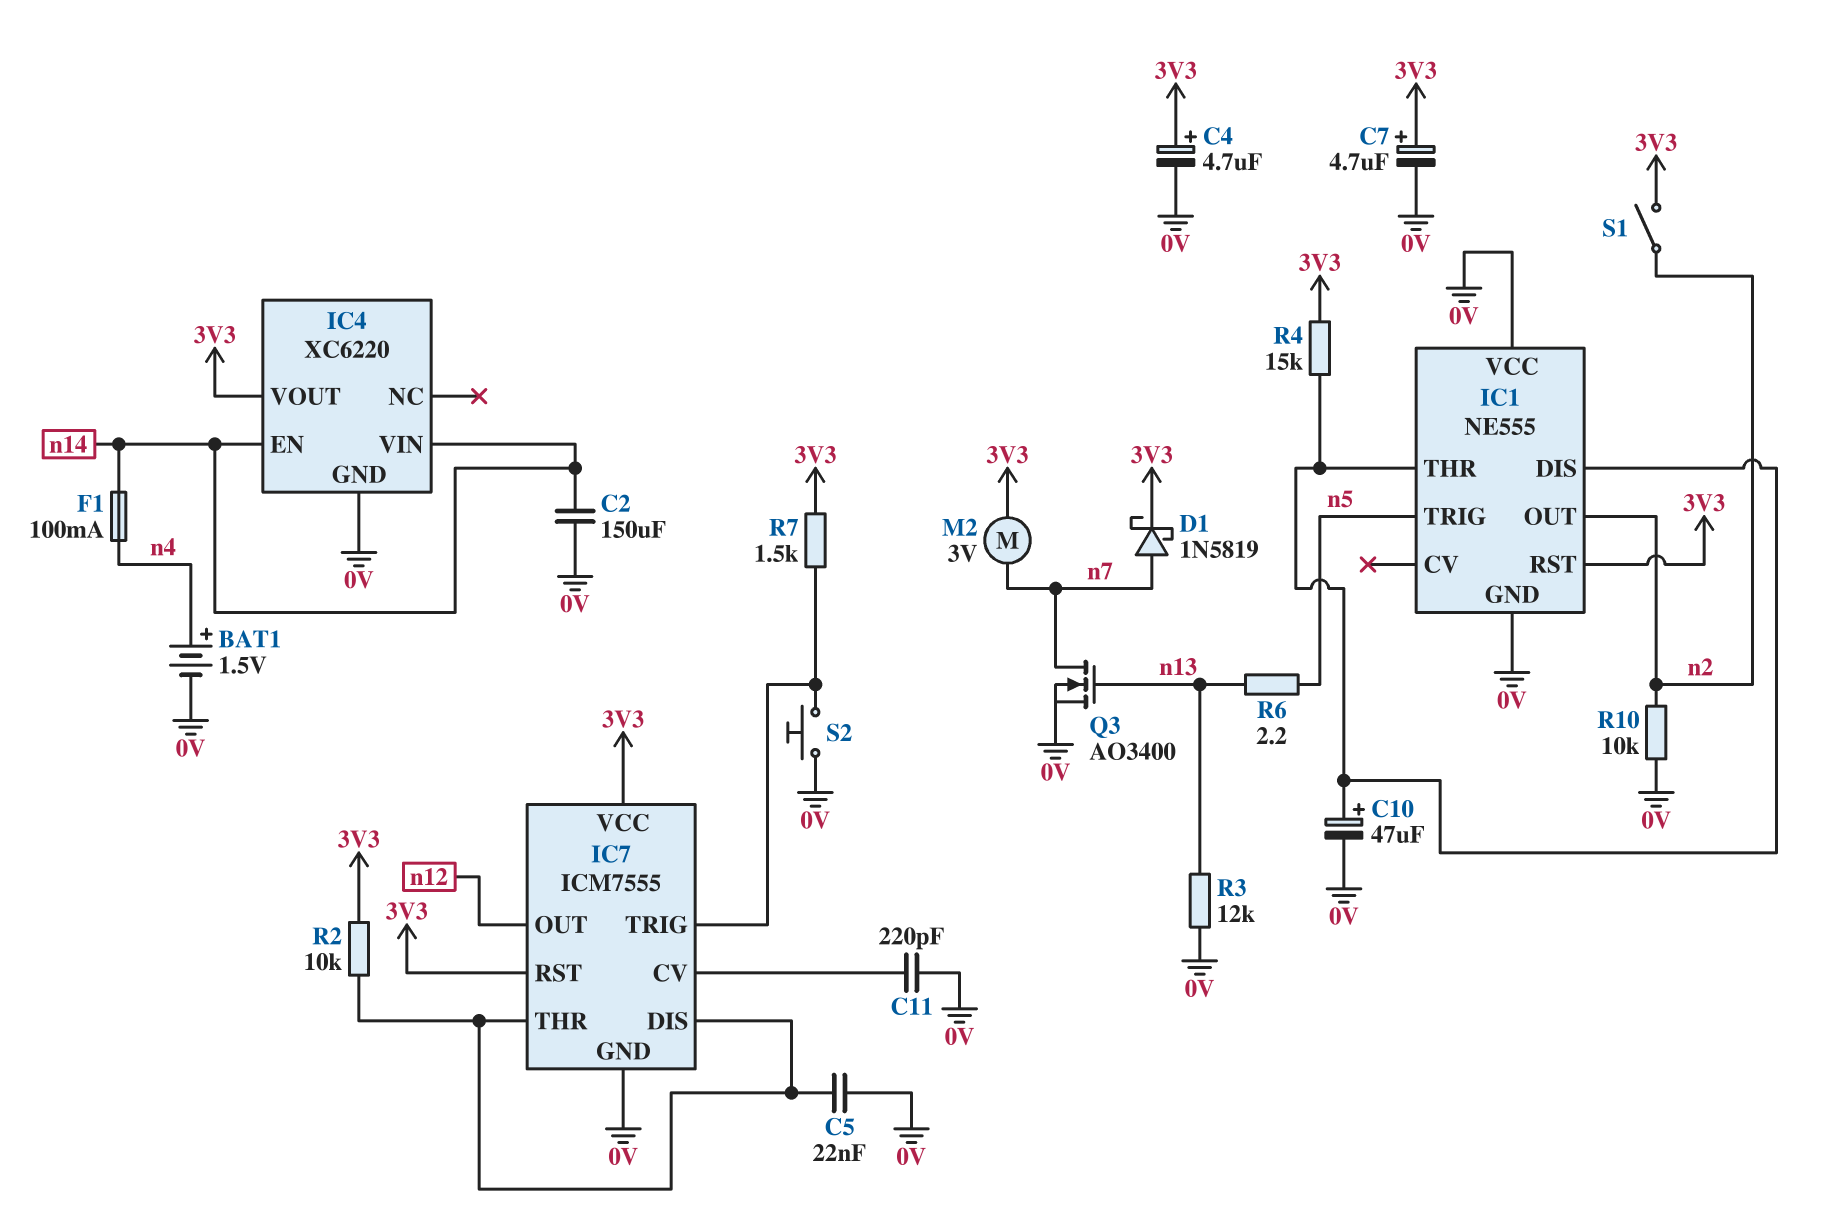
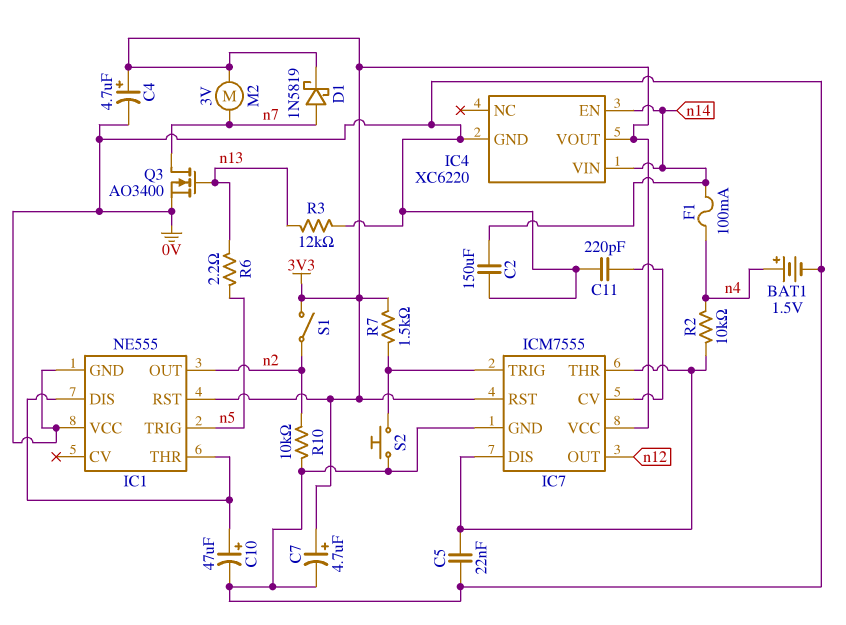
R2: 10k (3V3, IC7/DIS) -> 10k (IC7/DIS, n4)
R4: 15k (3V3, IC1/DIS) -> none

